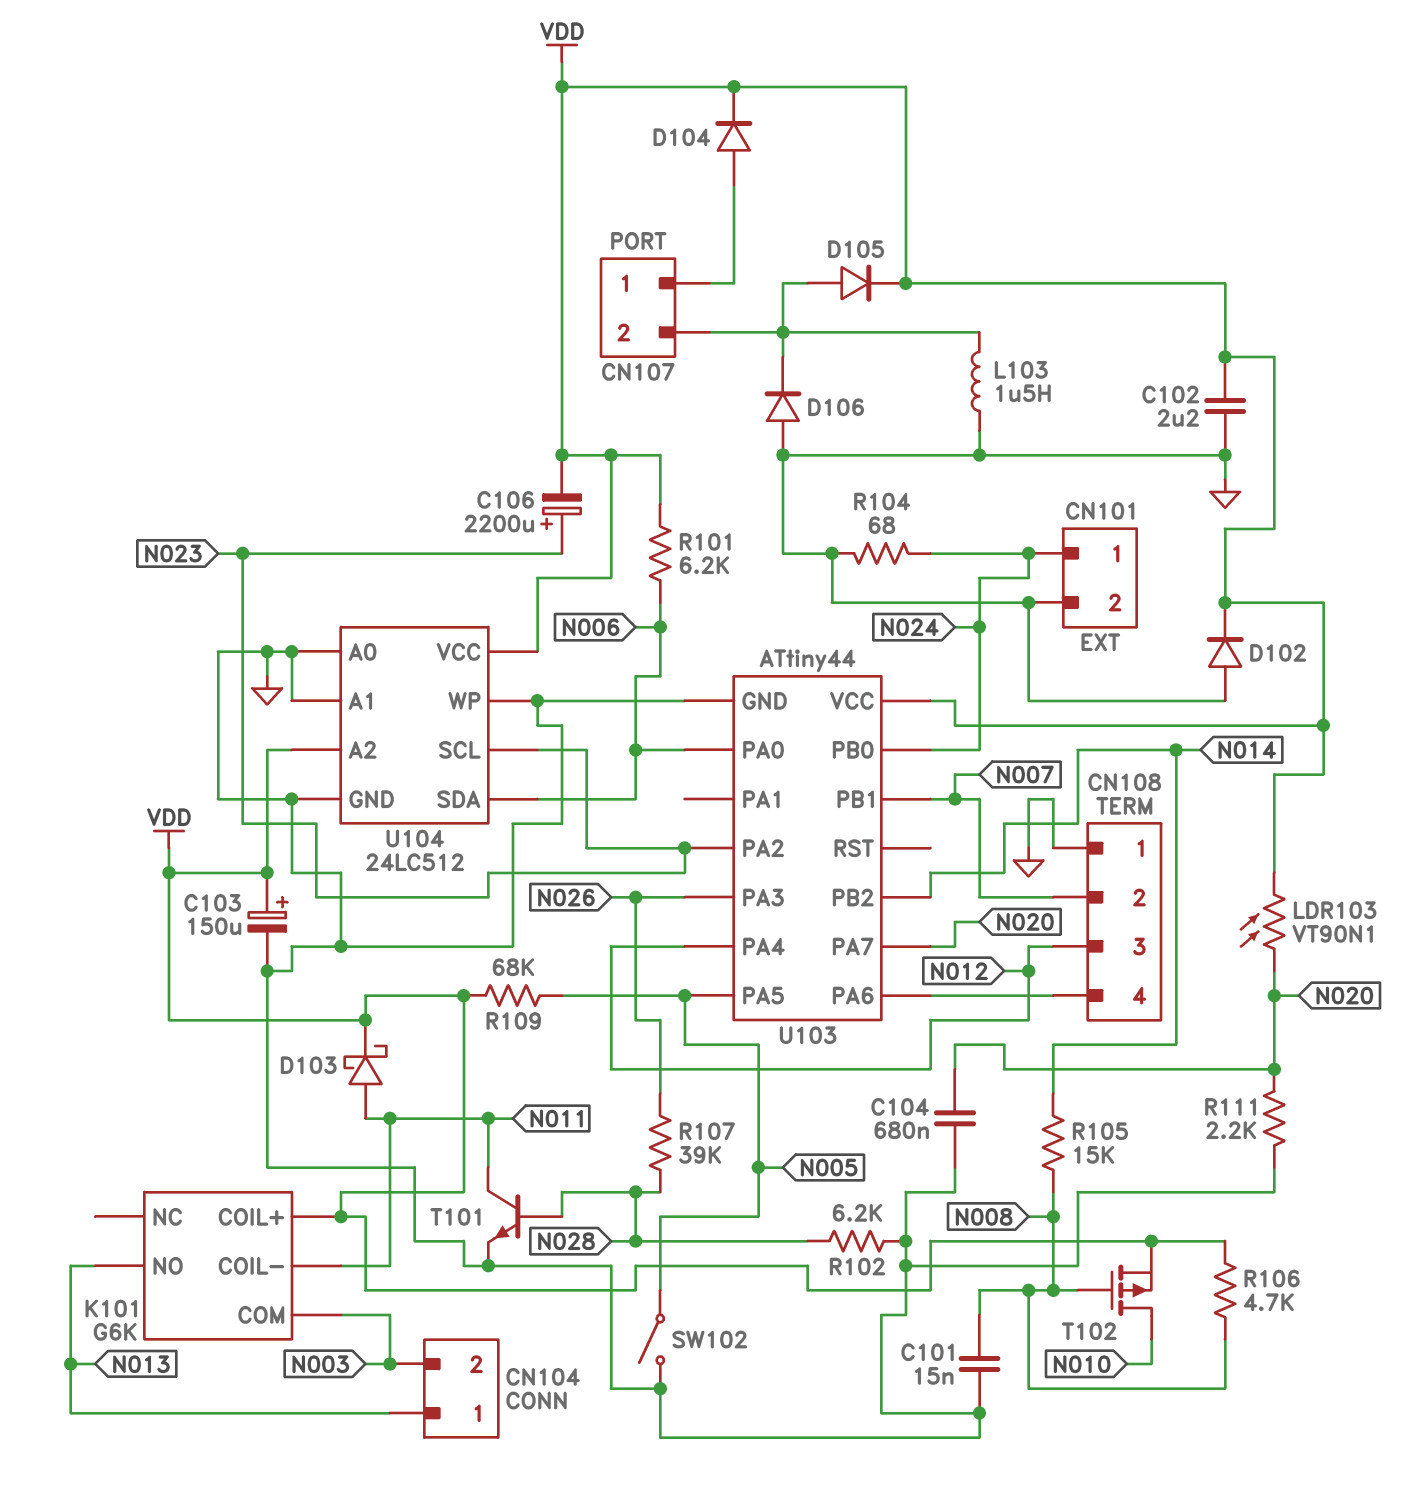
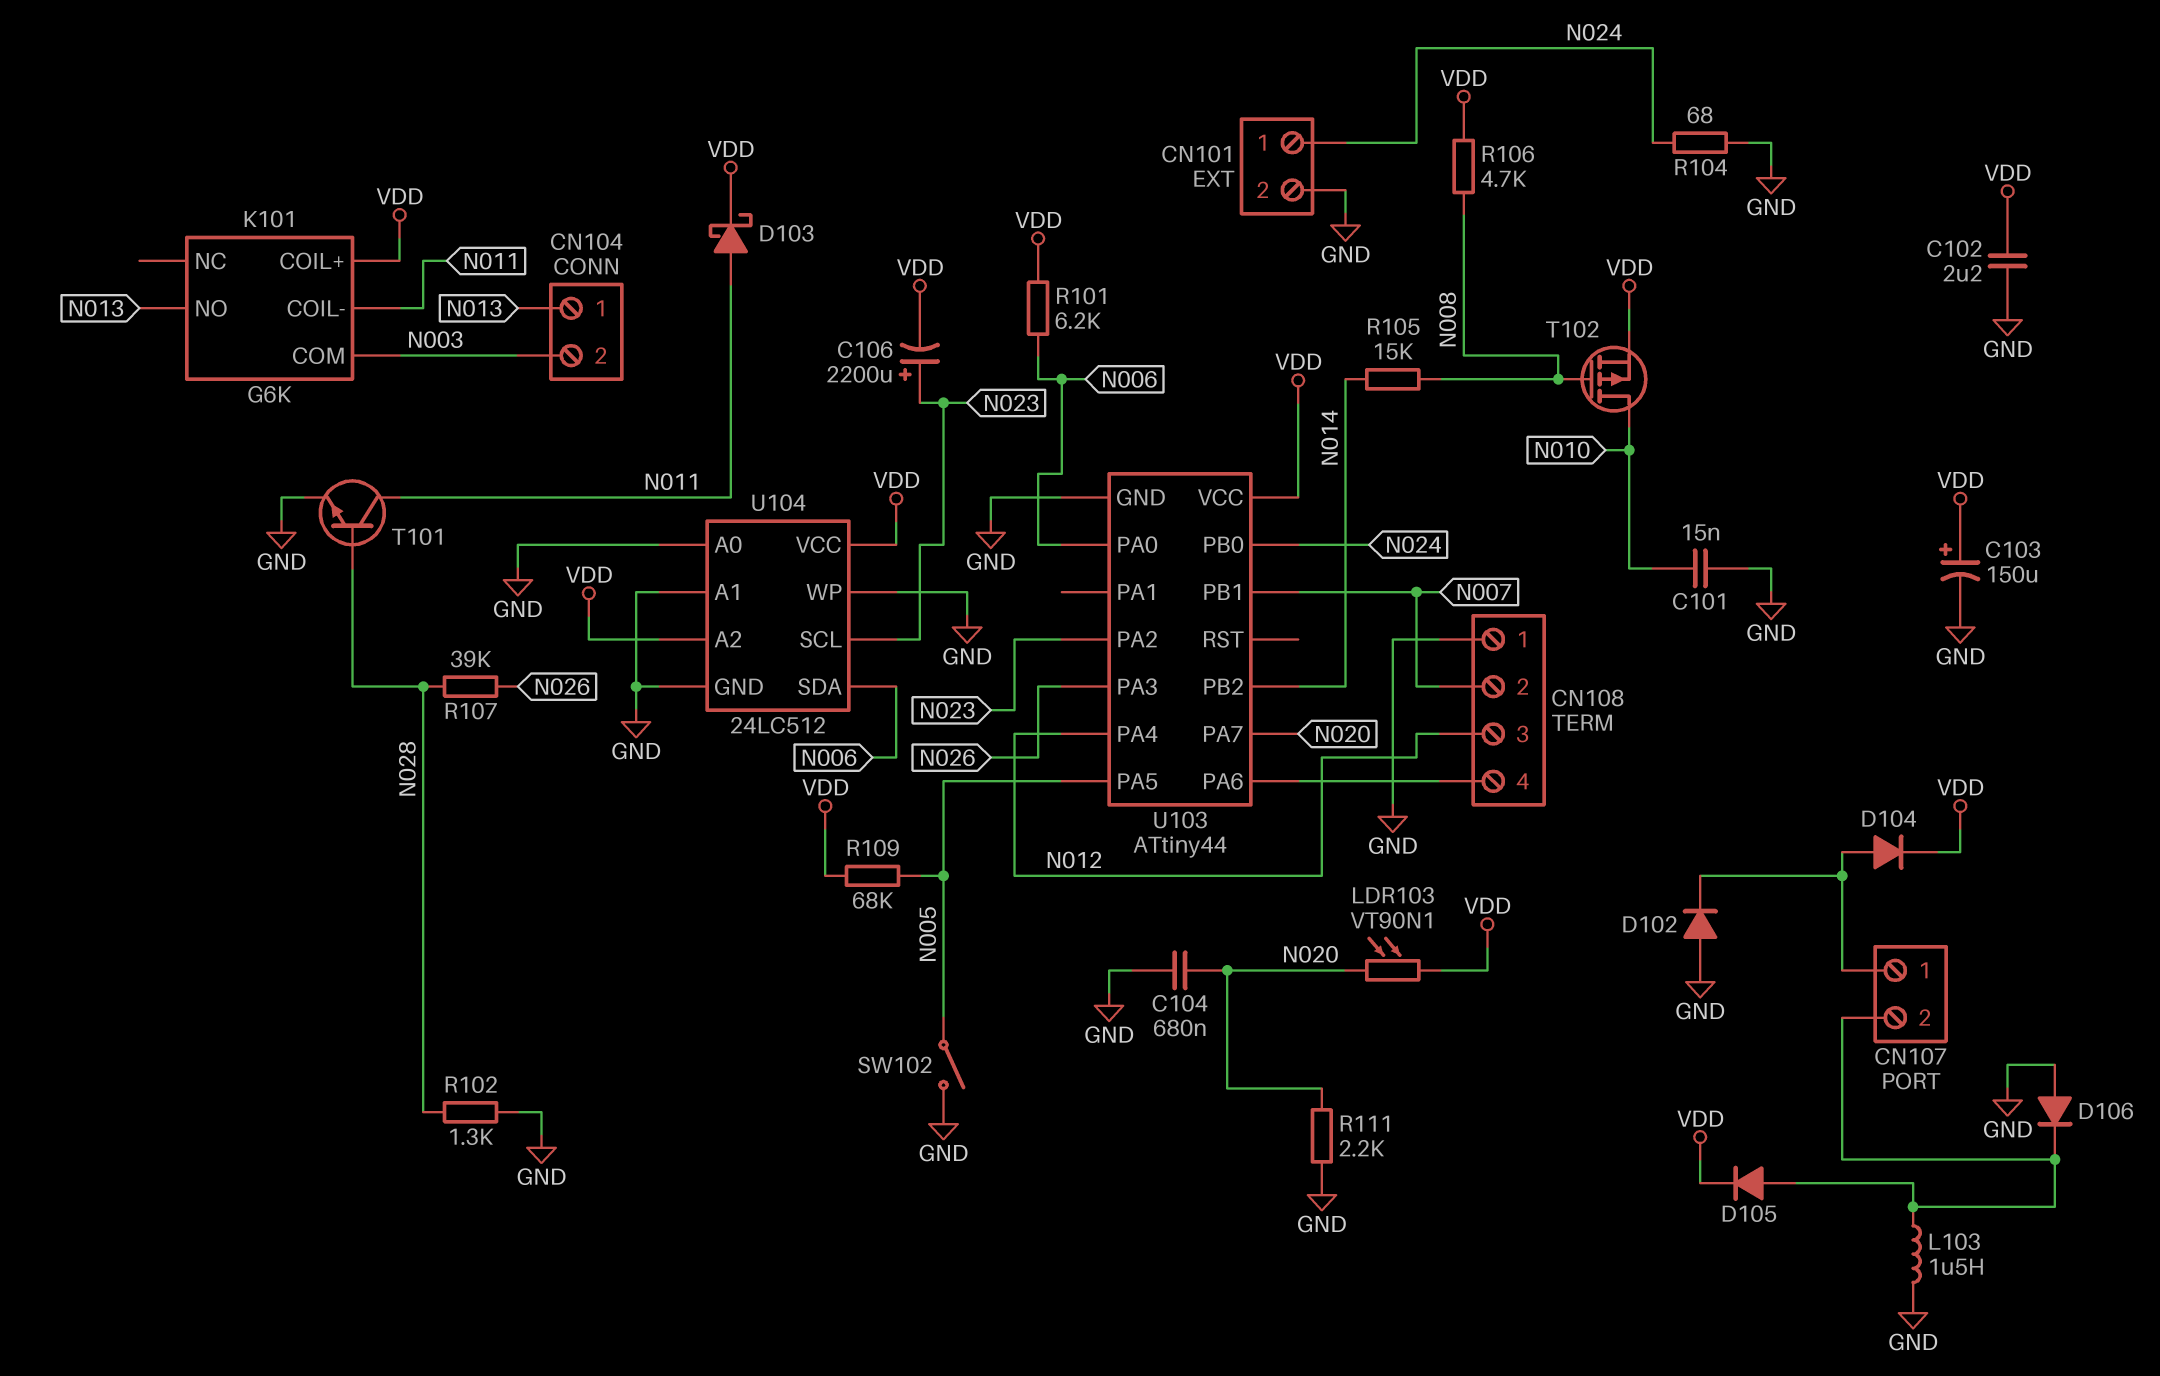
C101: 15nF (GND, N008) -> 15nF (GND, N010)
D102: diode (A GND, K VDD) -> diode (A GND, K CN107/1)
R102: 6.2k (GND, N028) -> 1.3k (GND, N028)

